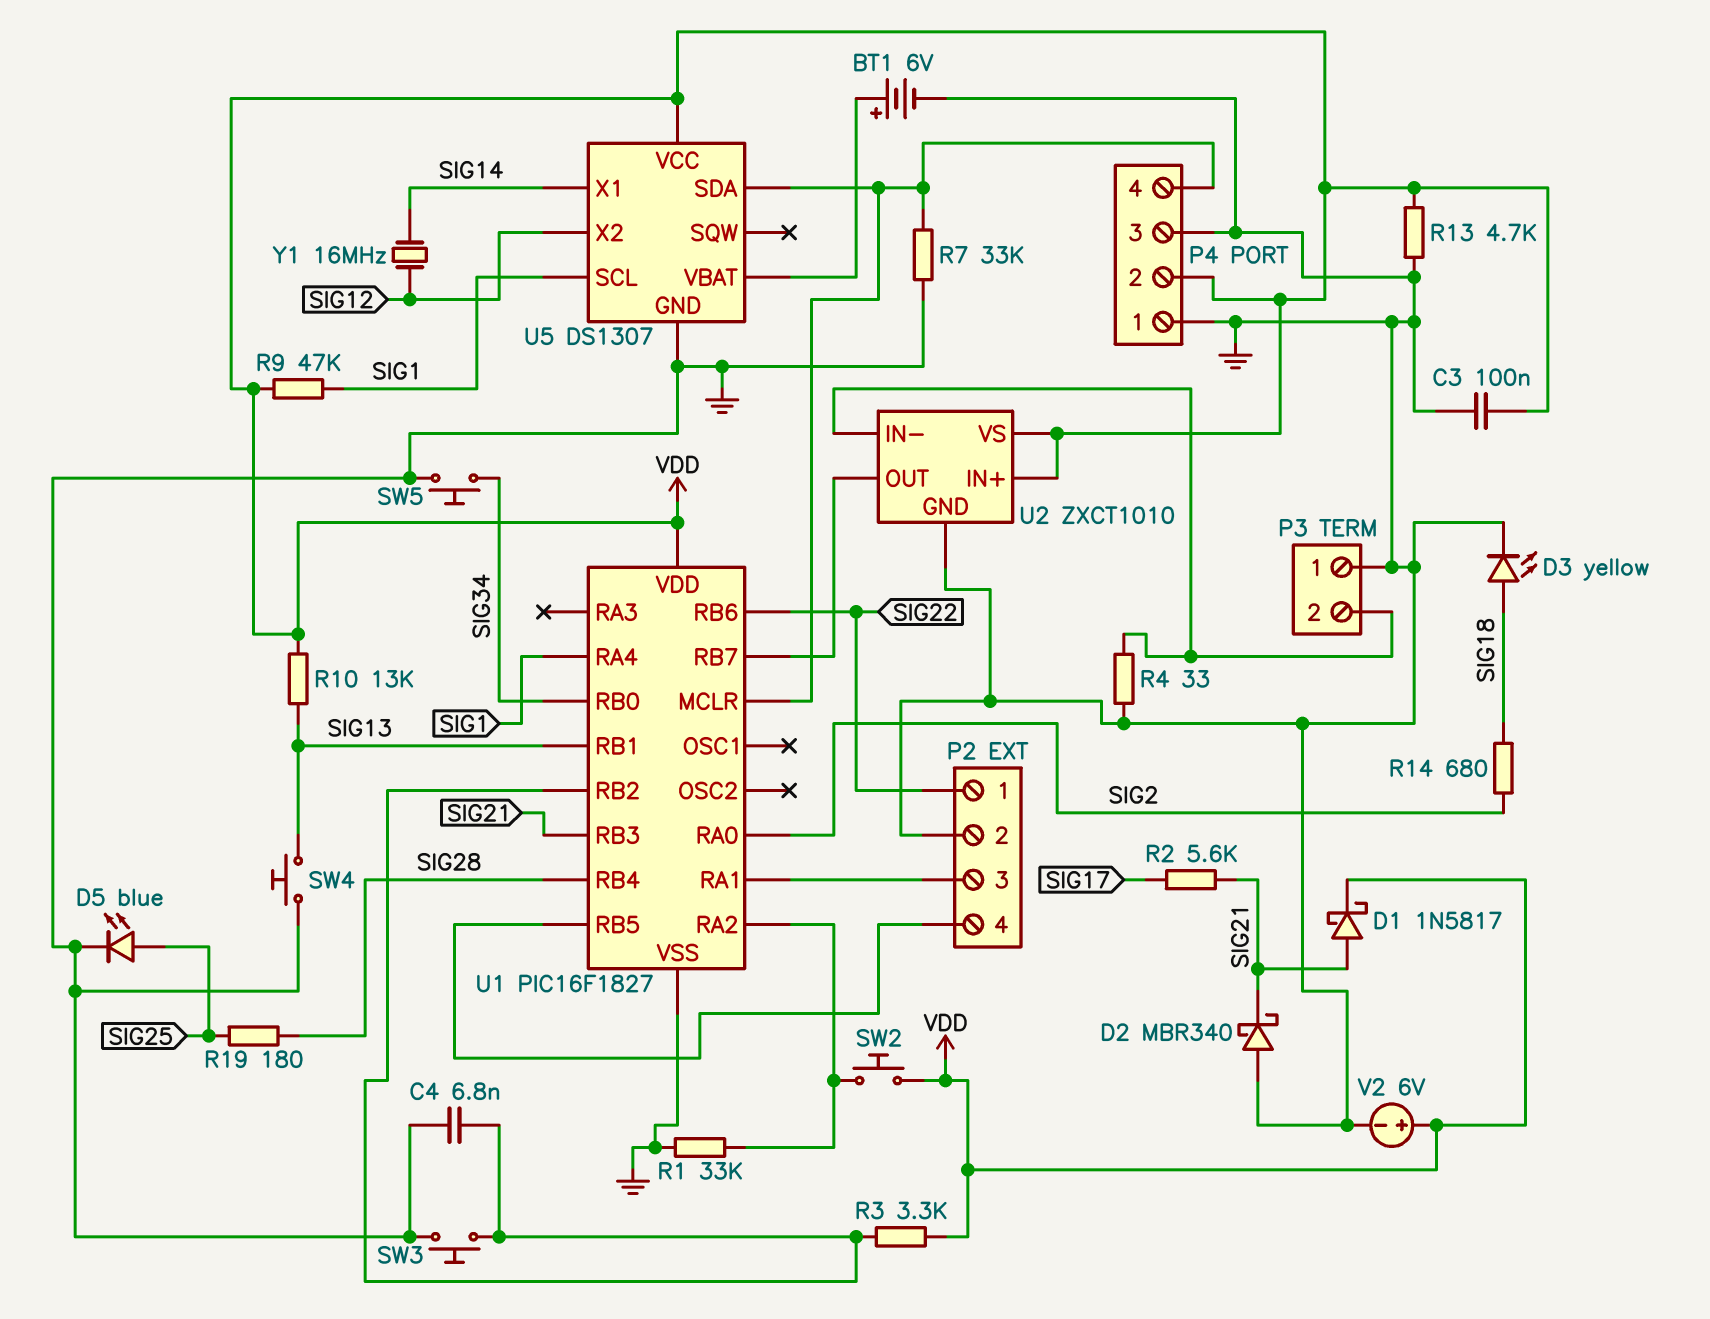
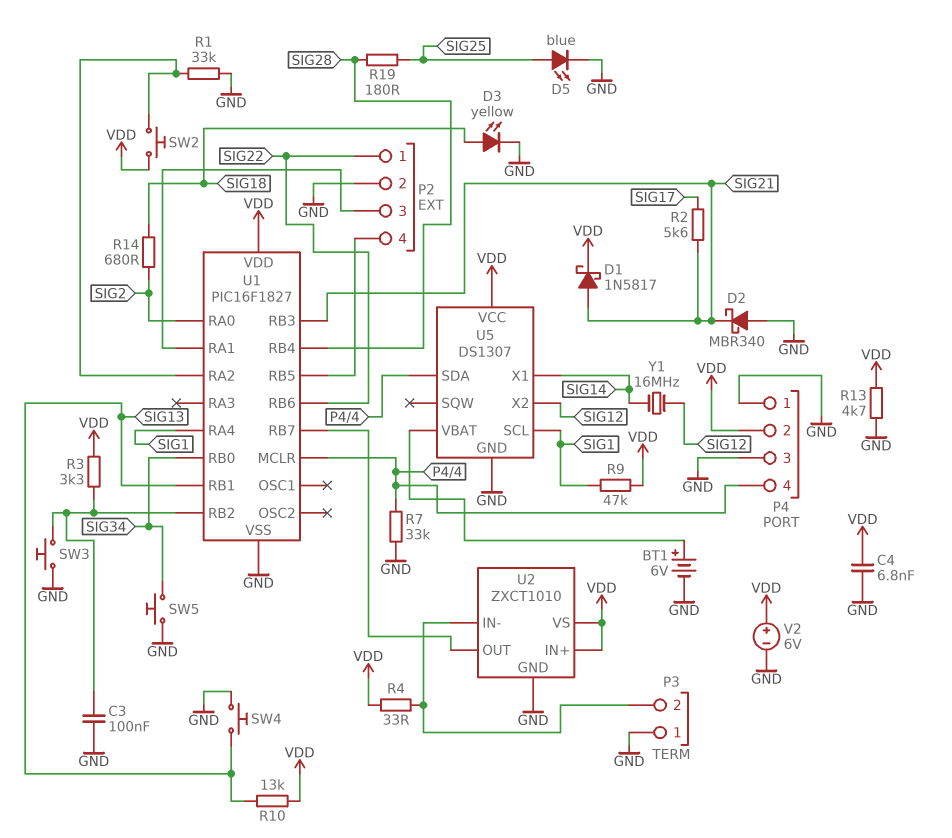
C3: 100nF (GND, VDD) -> 100nF (GND, U1/RB2)
C4: 6.8nF (GND, U1/RB2) -> 6.8nF (GND, VDD)
R4: 33 (GND, P3/2) -> 33 (P3/2, VDD)

